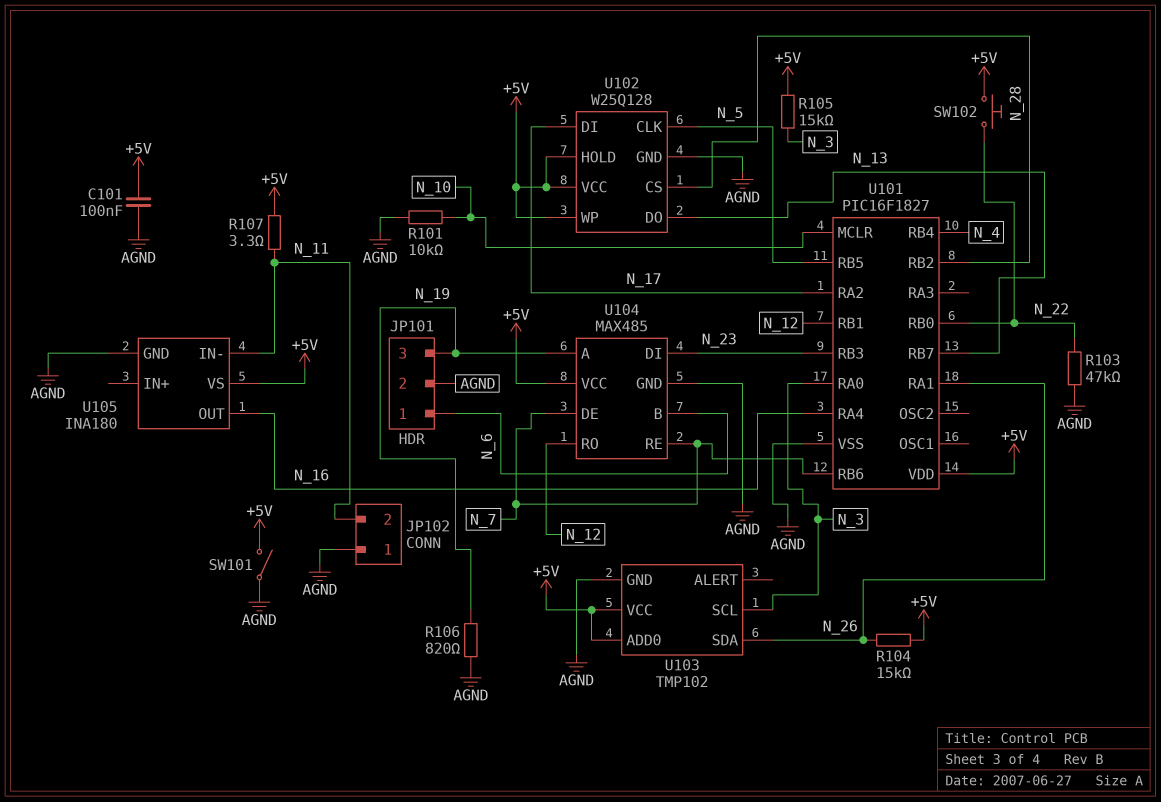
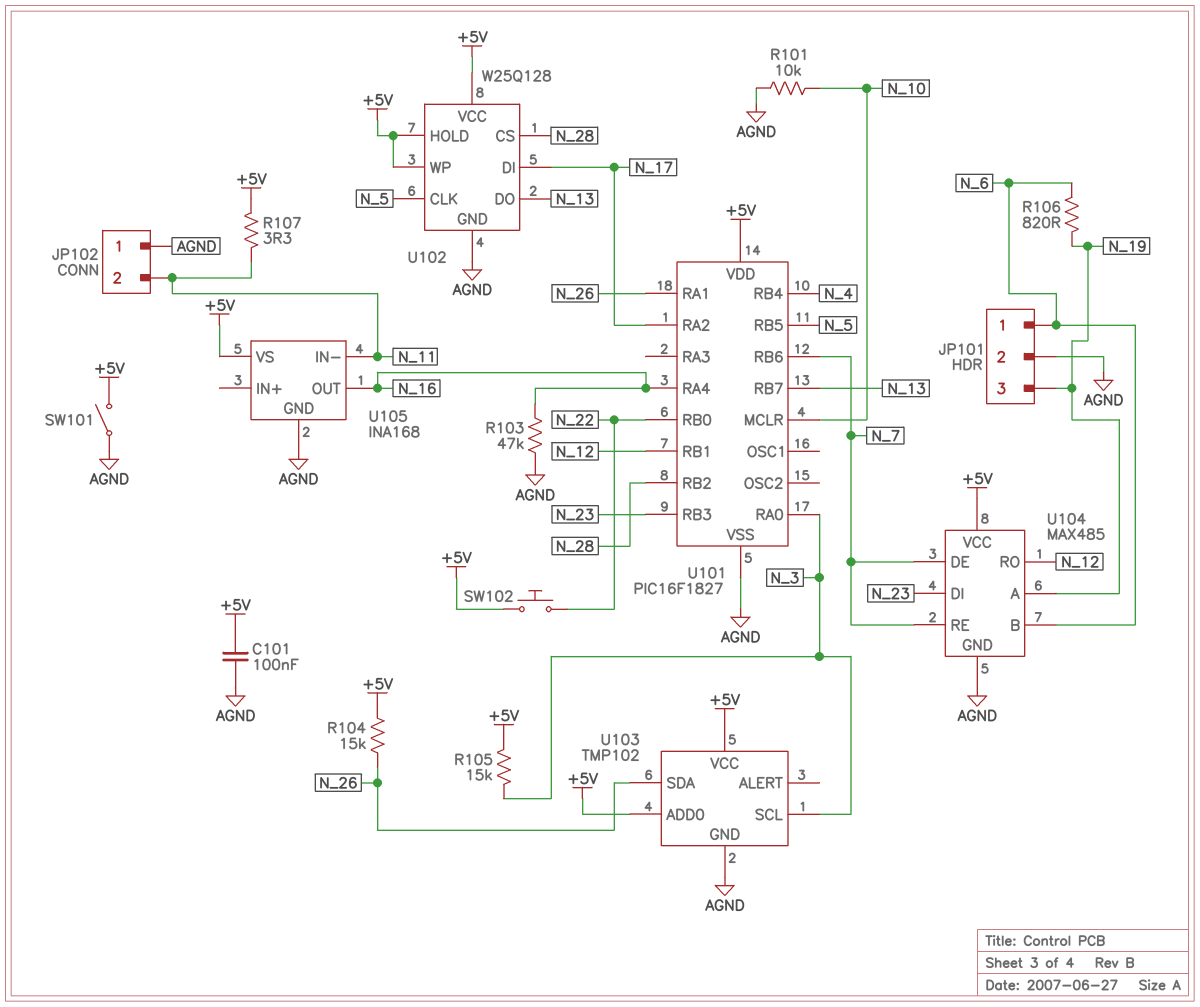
R103: 47k (AGND, N_22) -> 47k (AGND, N_16)
R106: 820 (AGND, N_19) -> 820 (N_6, N_19)
U105: INA180 -> INA168

